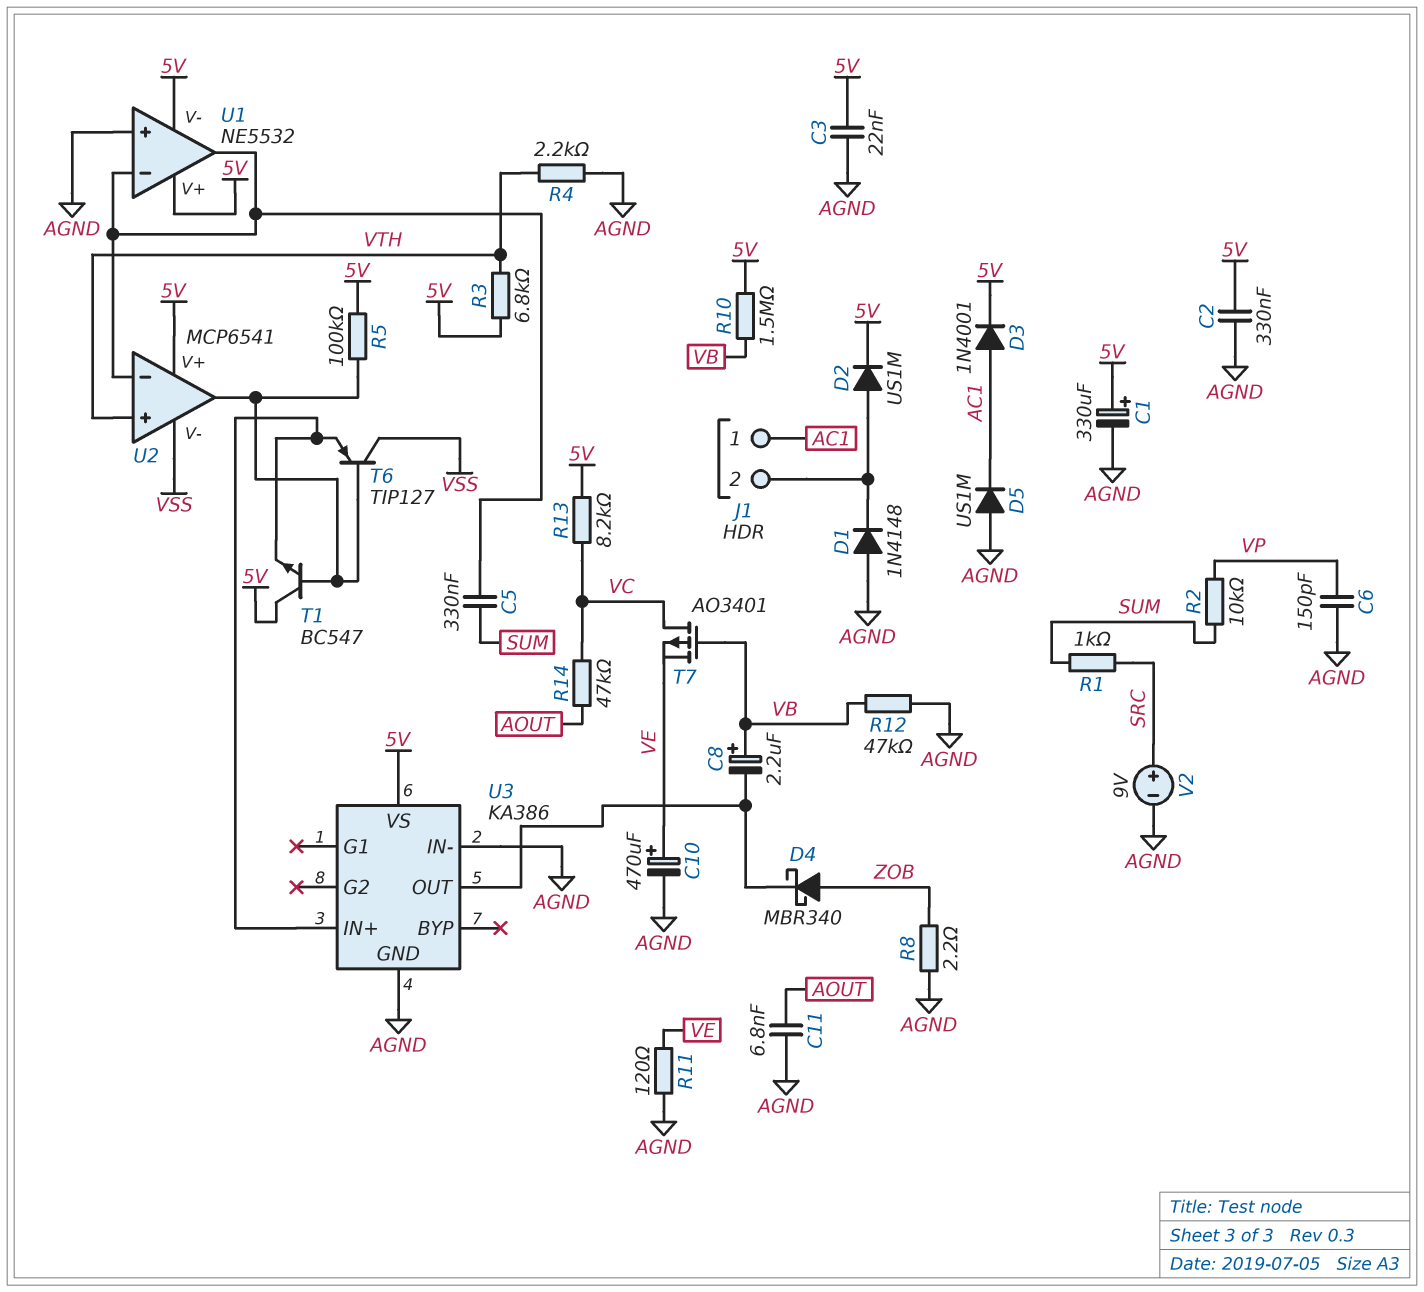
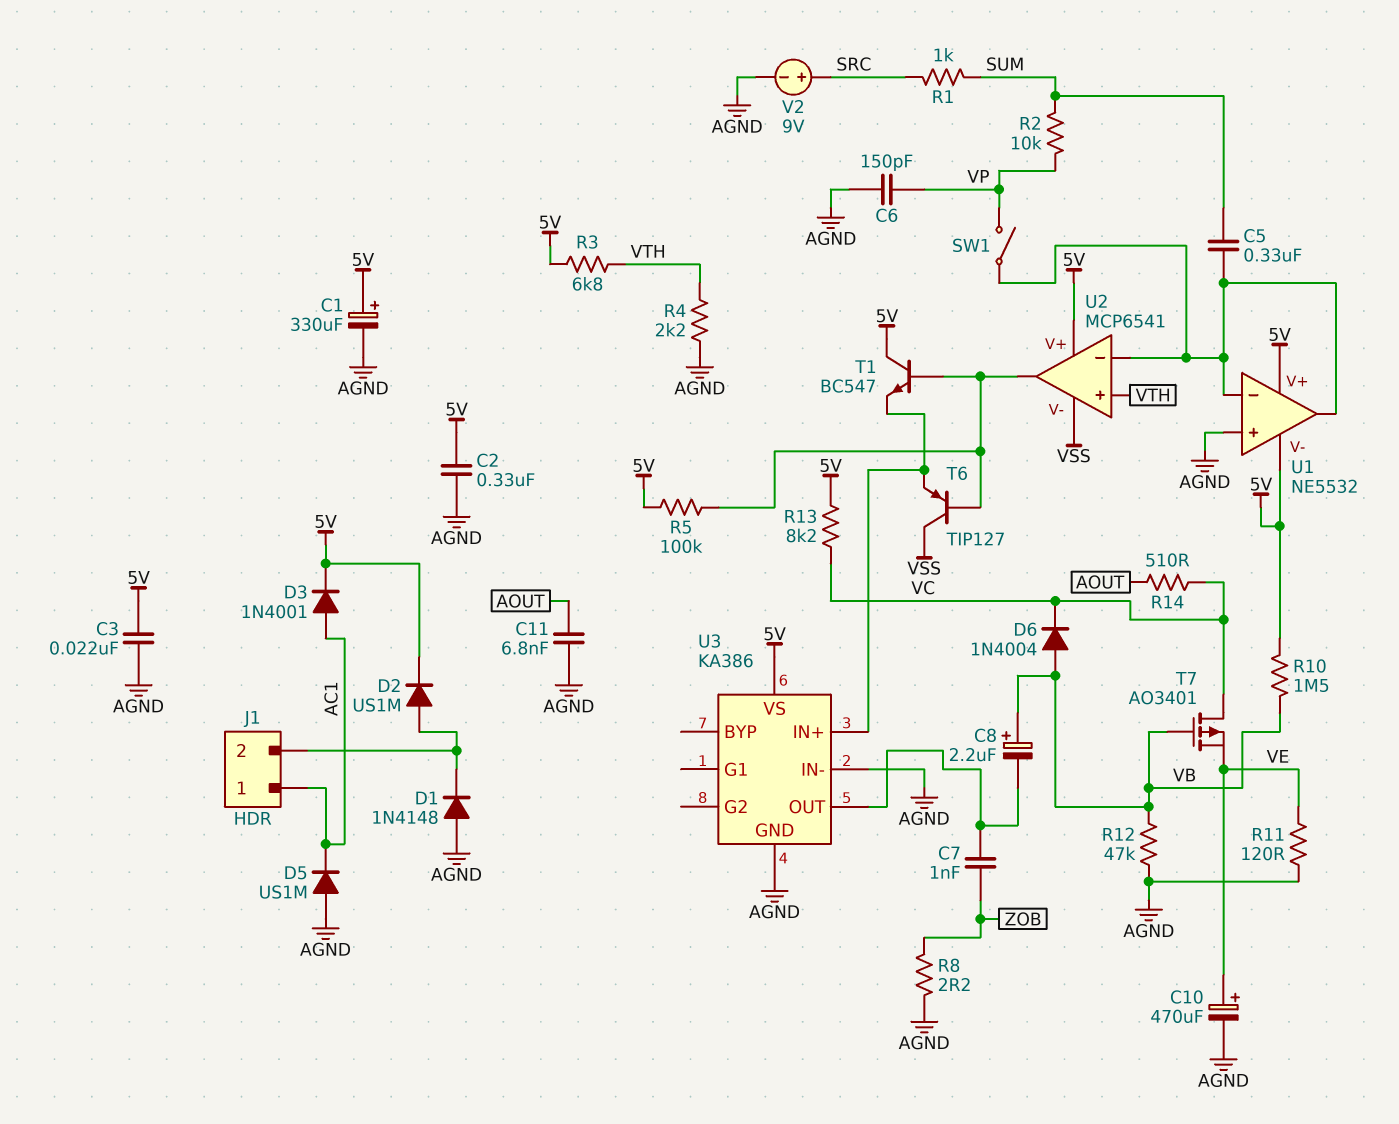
C7: none -> 1nF (U3/OUT, ZOB)
D4: schottky MBR340 (A ZOB, K U3/OUT) -> none
D6: none -> diode 1N4004 (A VB, K VC)
R14: 47k (AOUT, VC) -> 510 (AOUT, VC)
SW1: none -> switch (U1/in-, VP)

